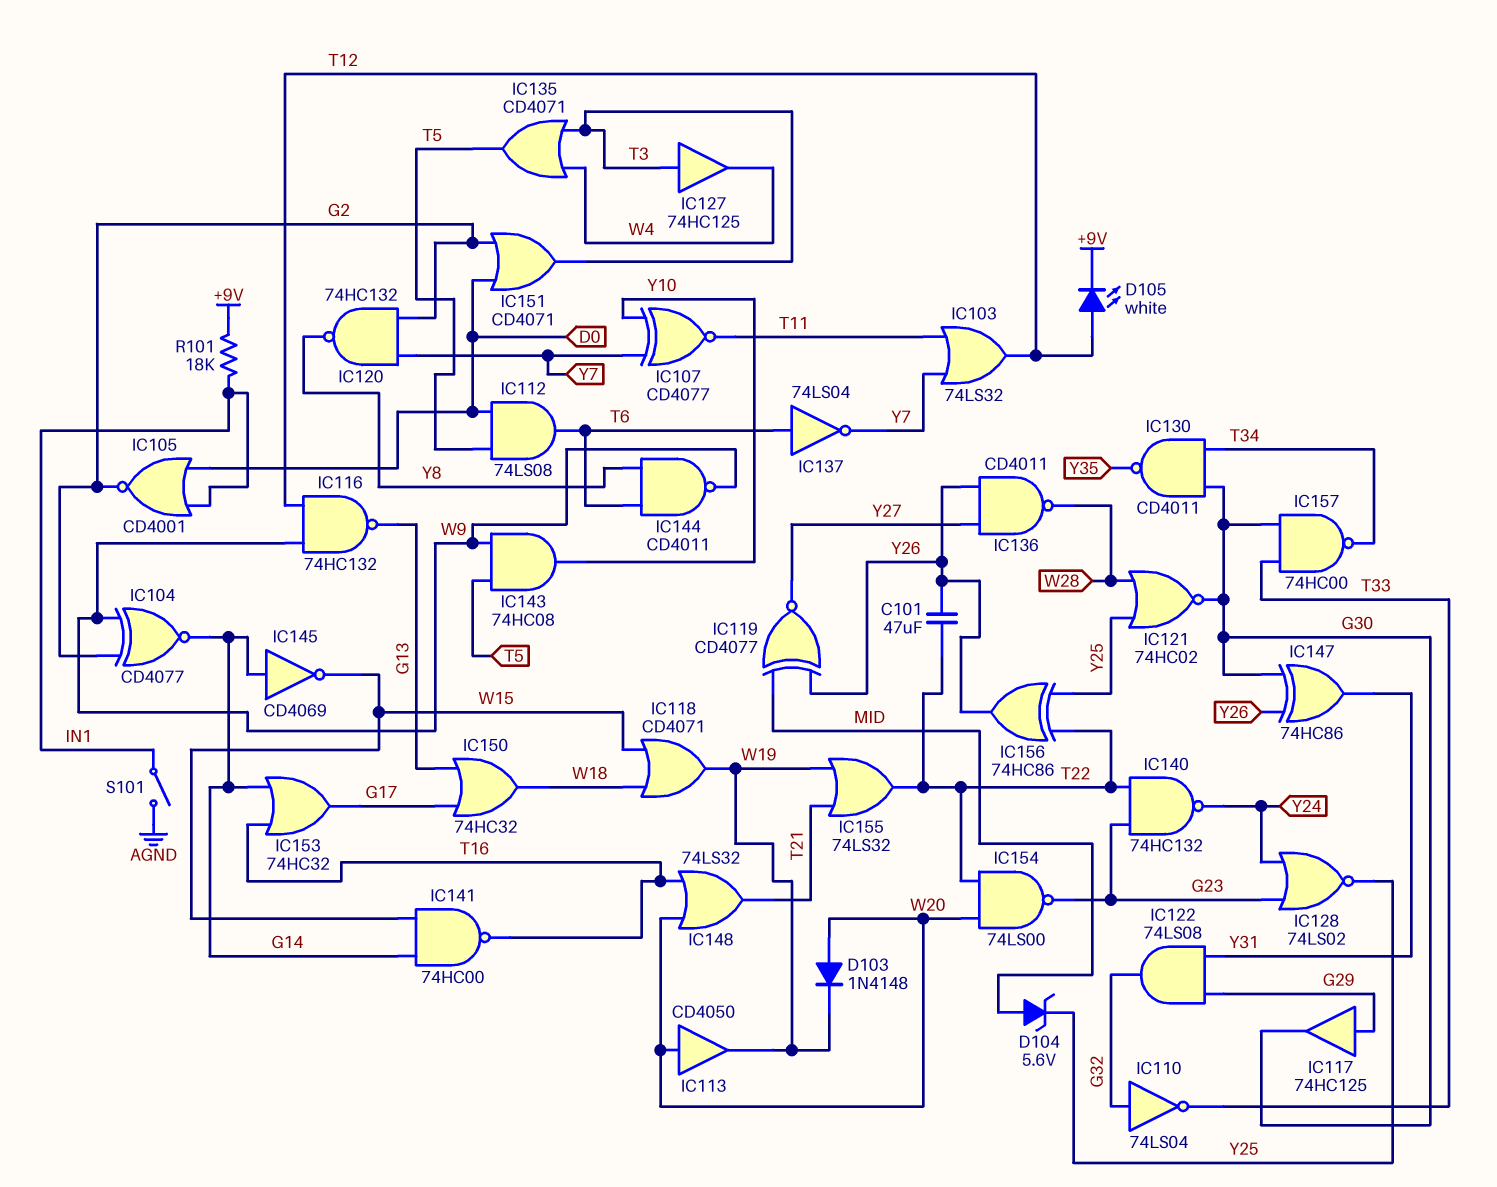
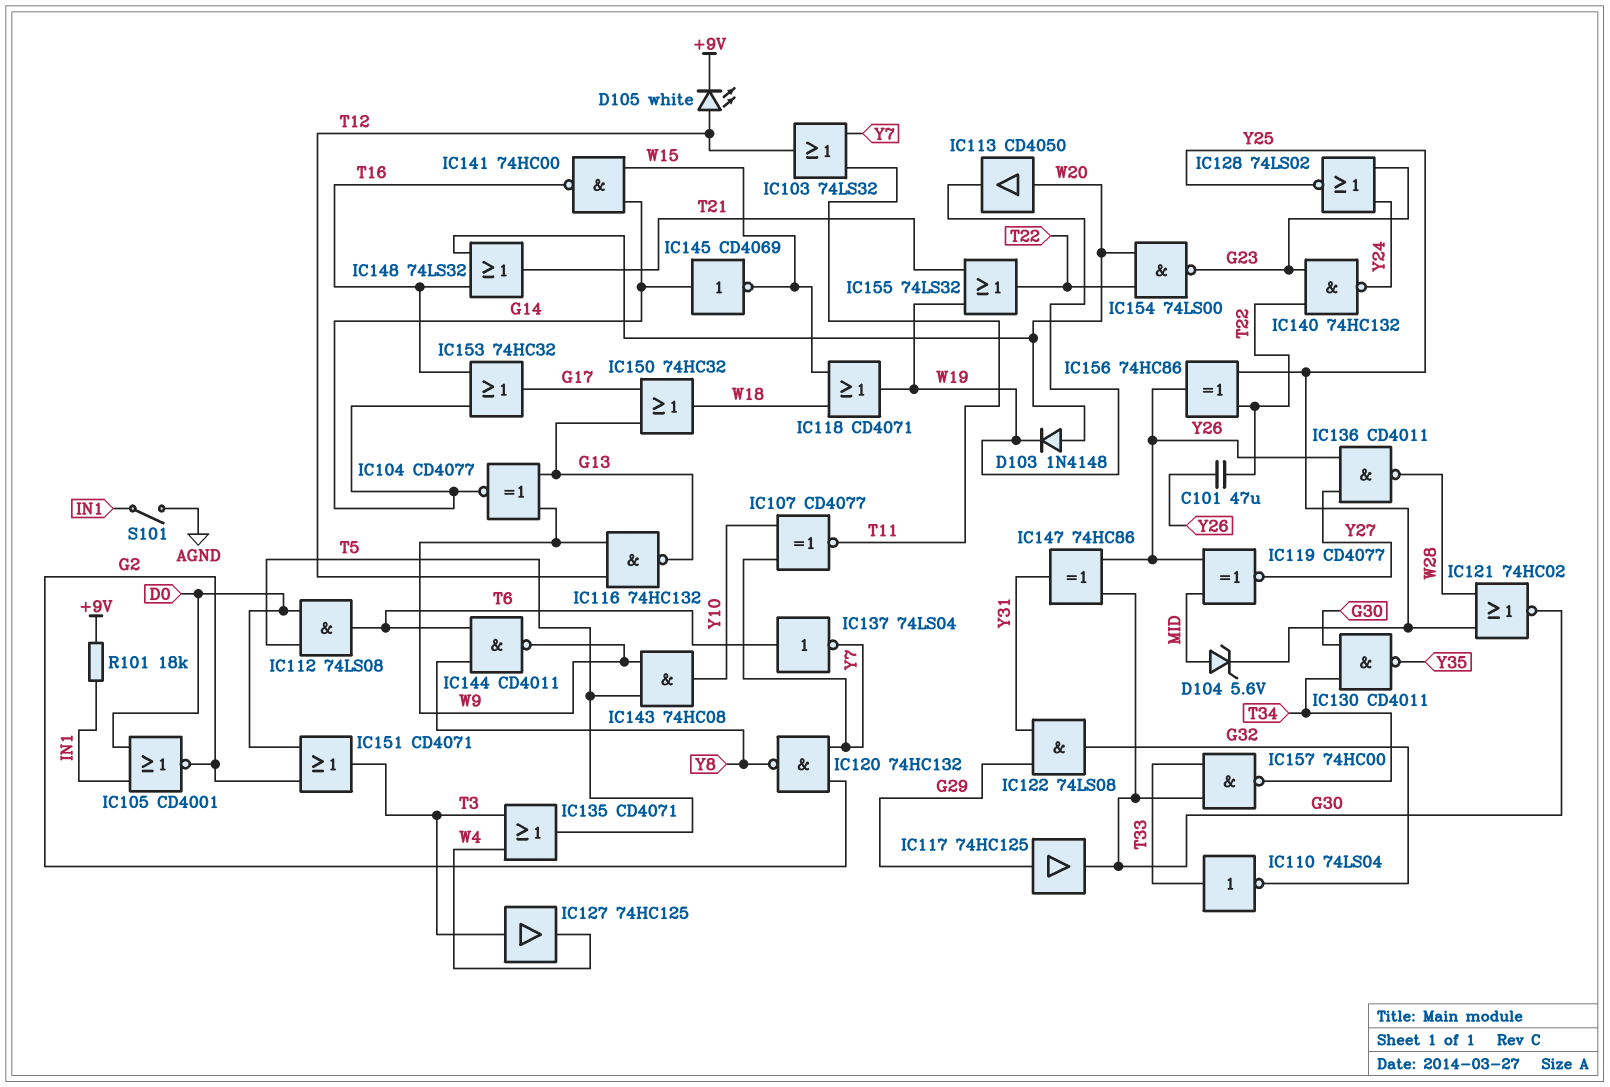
IC104: XNOR CD4077 (in G2, in W9, out G14) -> XNOR CD4077 (in G13, in W9, out G14)
IC110: NOT 74LS04 (in G32, out T33) -> NOT 74LS04 (in T33, out G32)

